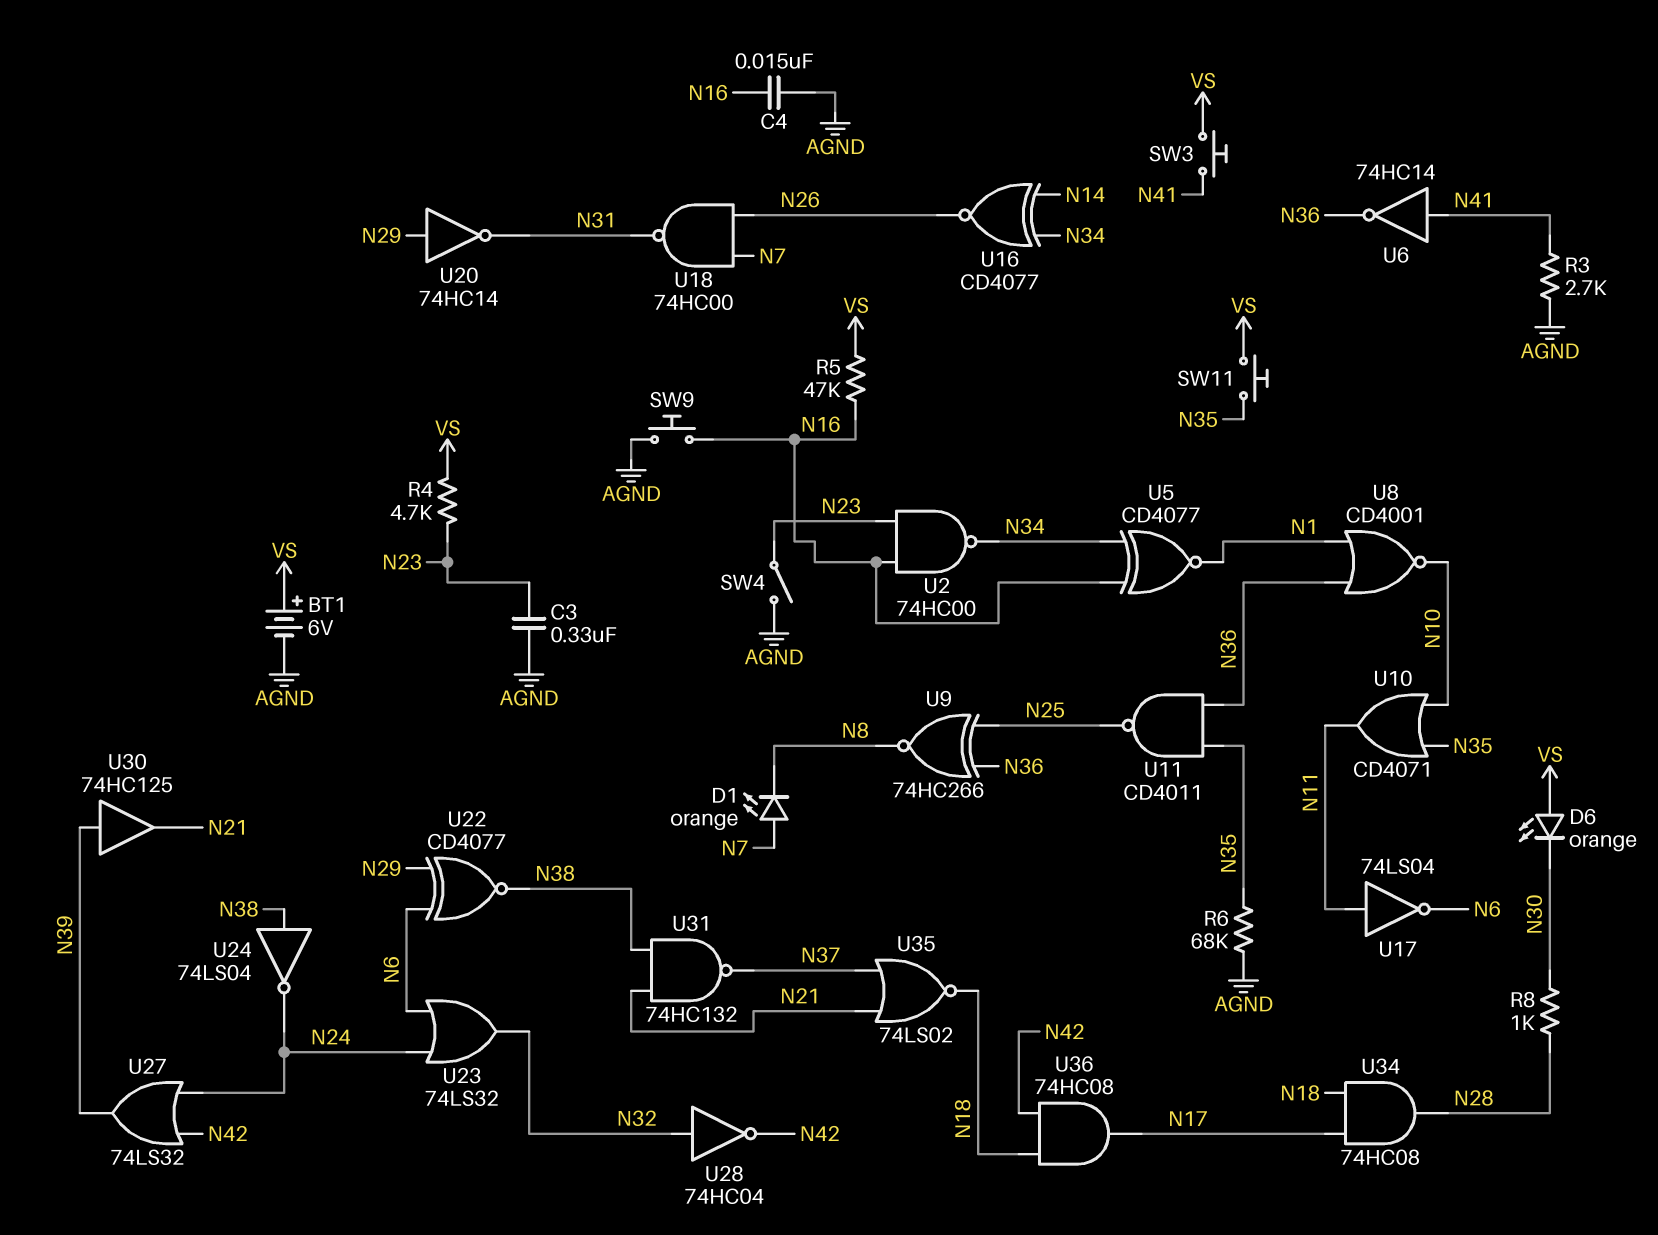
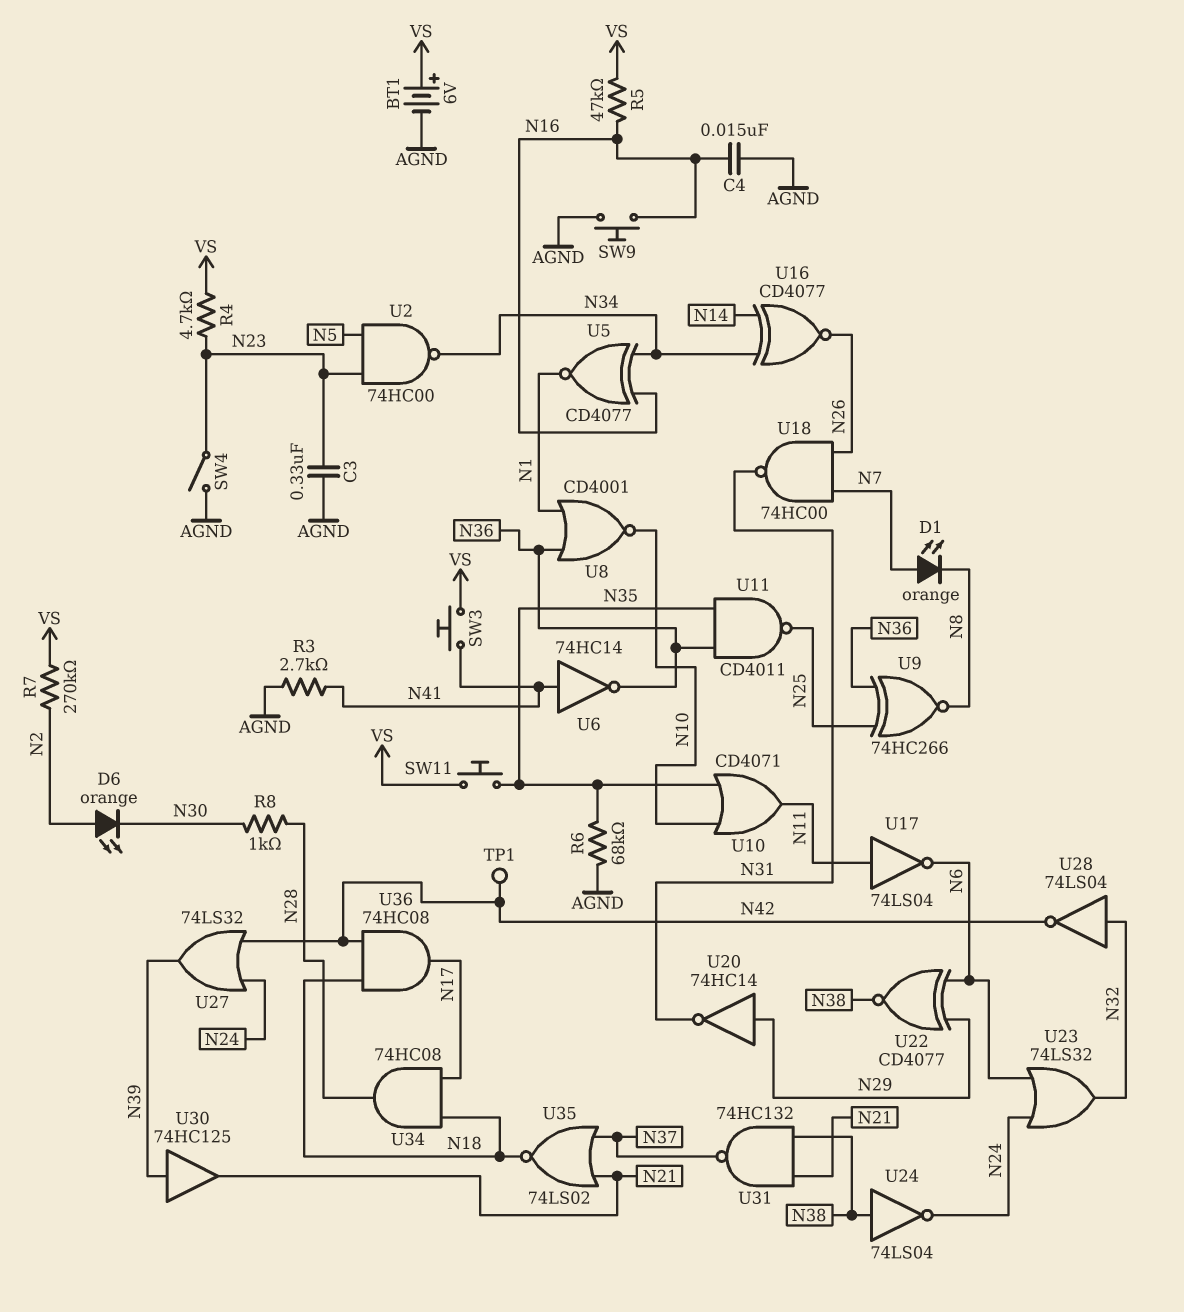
D6: LED orange (A VS, K N30) -> LED orange (A N2, K N30)
R7: none -> 270k (N2, VS)
TP1: none -> test point (N42)
U2: NAND 74HC00 (in N16, in N23, out N34) -> NAND 74HC00 (in N5, in N23, out N34)
U28: NOT 74HC04 (in N32, out N42) -> NOT 74LS04 (in N32, out N42)

